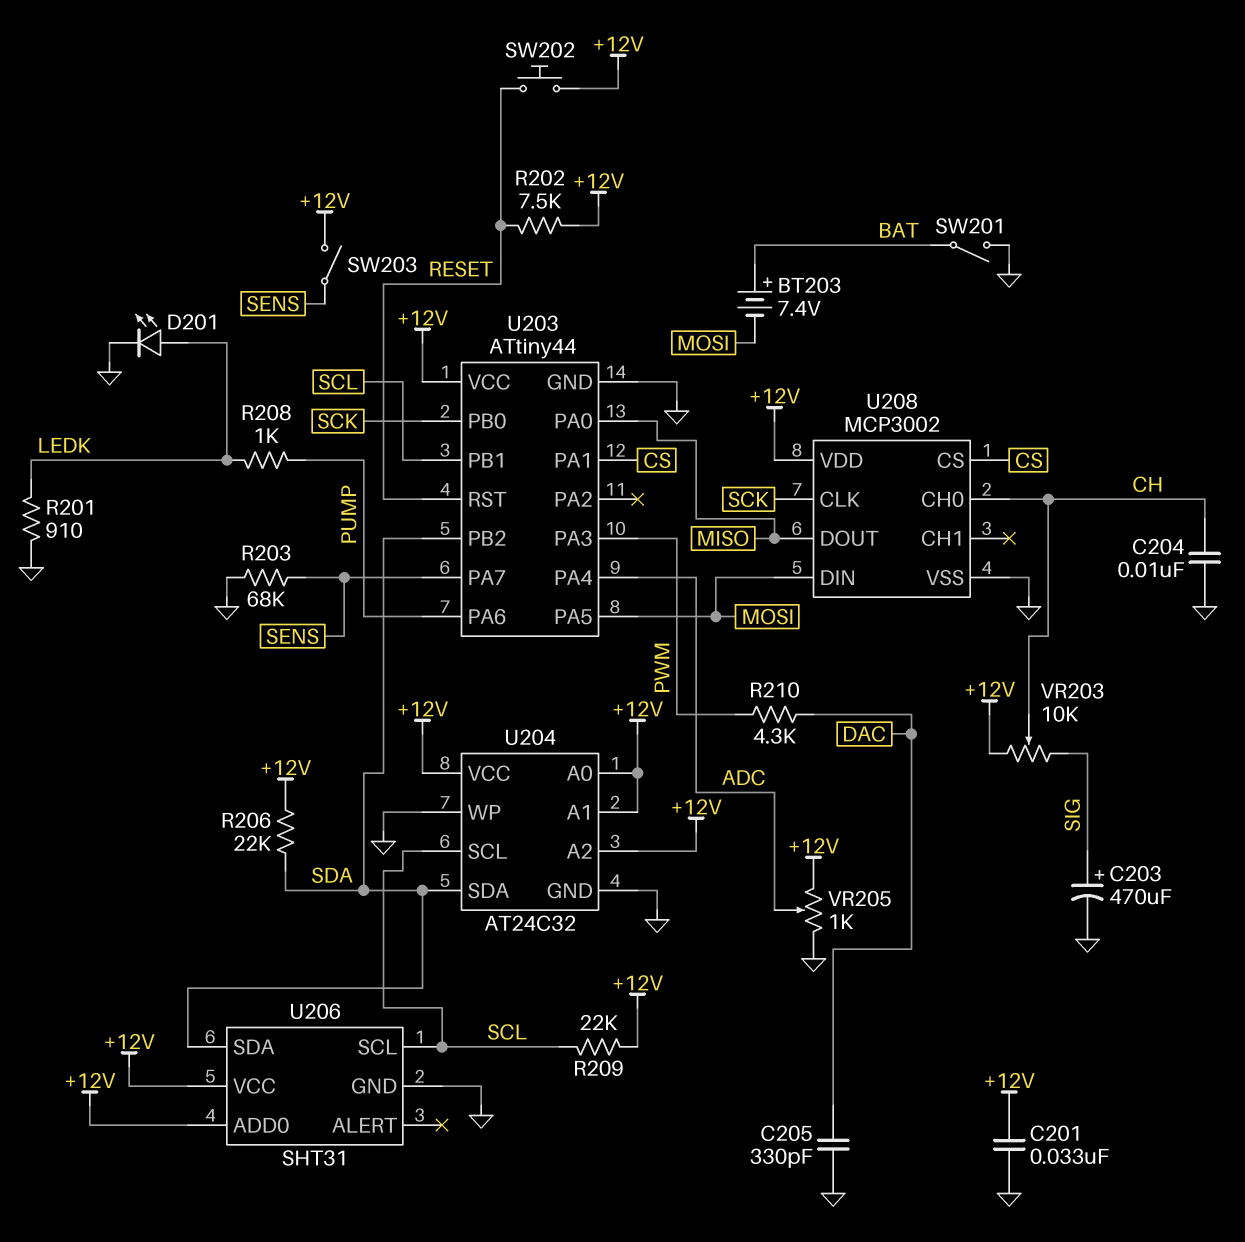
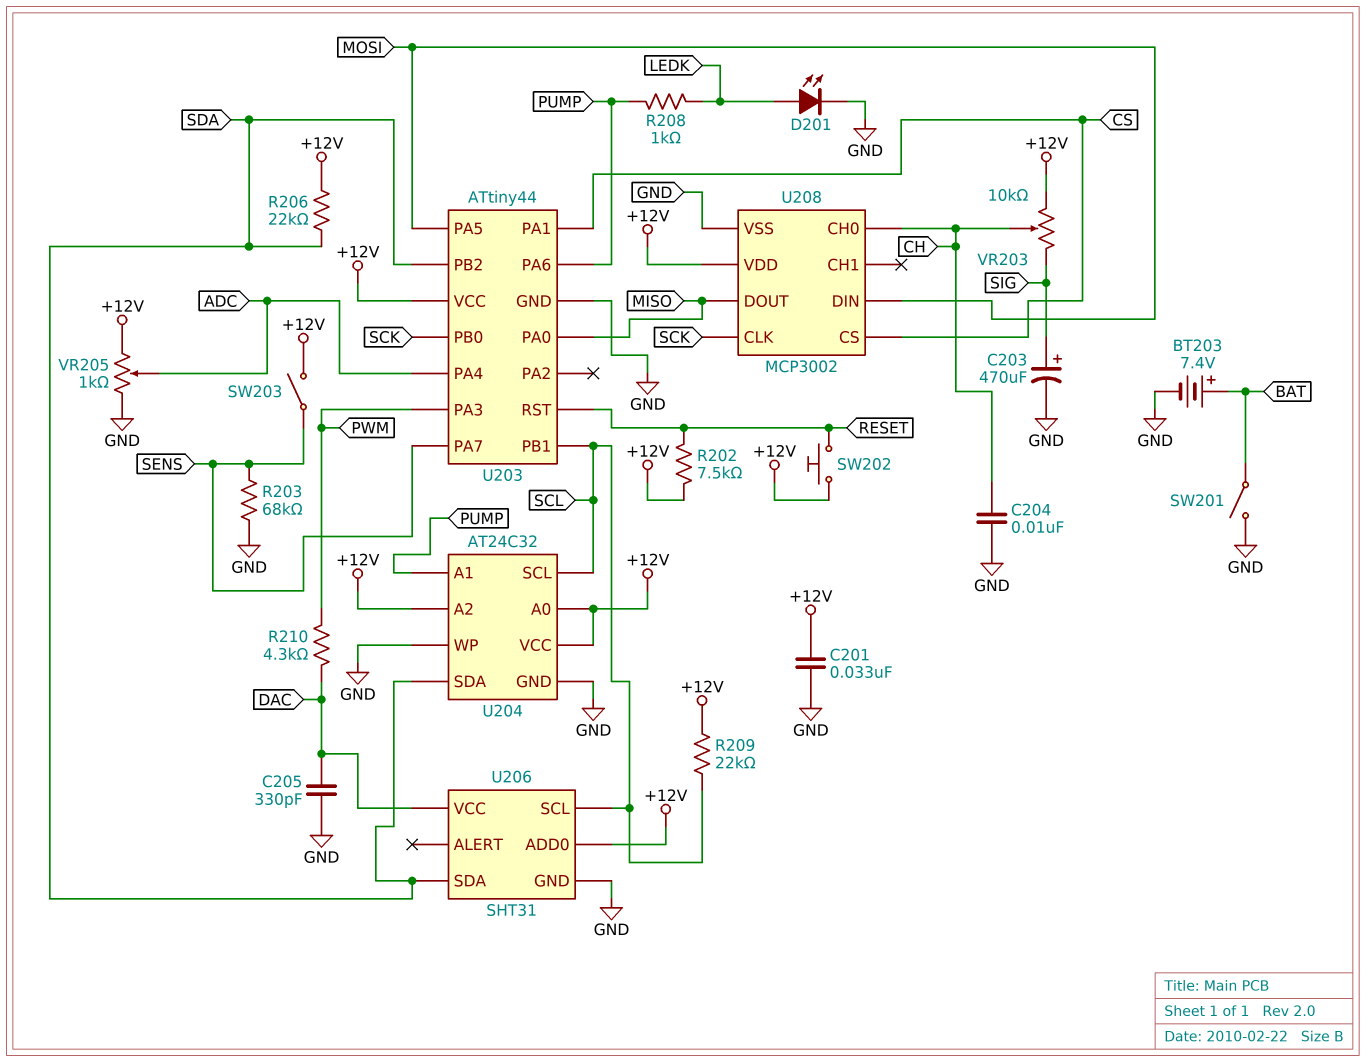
BT203: 7.4V (plus BAT, minus MOSI) -> 7.4V (plus BAT, minus GND)
R201: 910 (GND, LEDK) -> none
U204 pin A1: +12V -> PUMP
U206 pin VCC: +12V -> DAC

